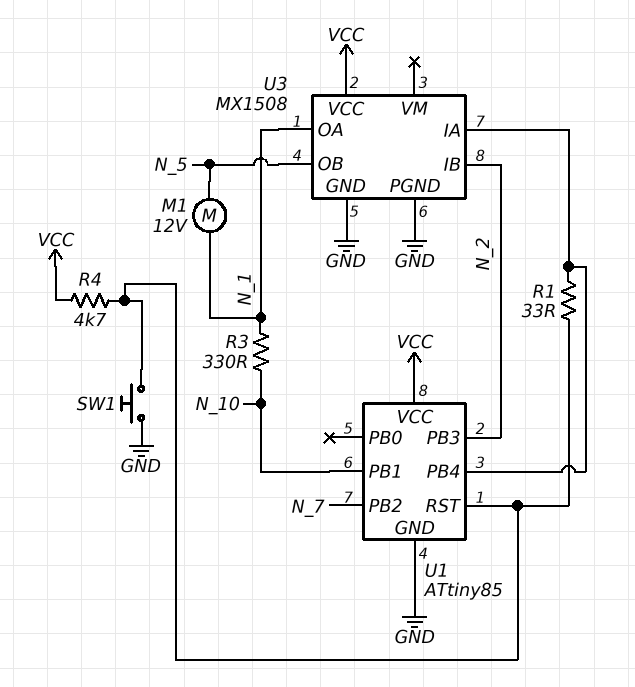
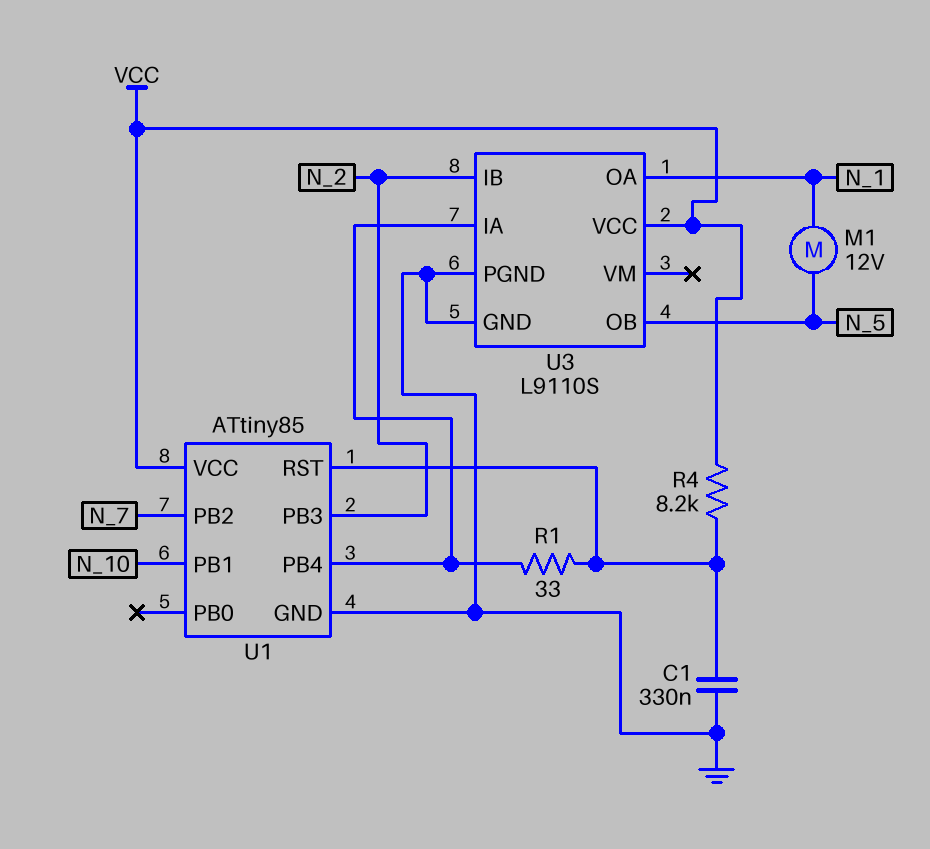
C1: none -> 330nF (GND, U1/RST)
R3: 330 (N_1, N_10) -> none
R4: 4.7k (U1/RST, VCC) -> 8.2k (U1/RST, VCC)
SW1: button (GND, U1/RST) -> none
U3: MX1508 -> L9110S

